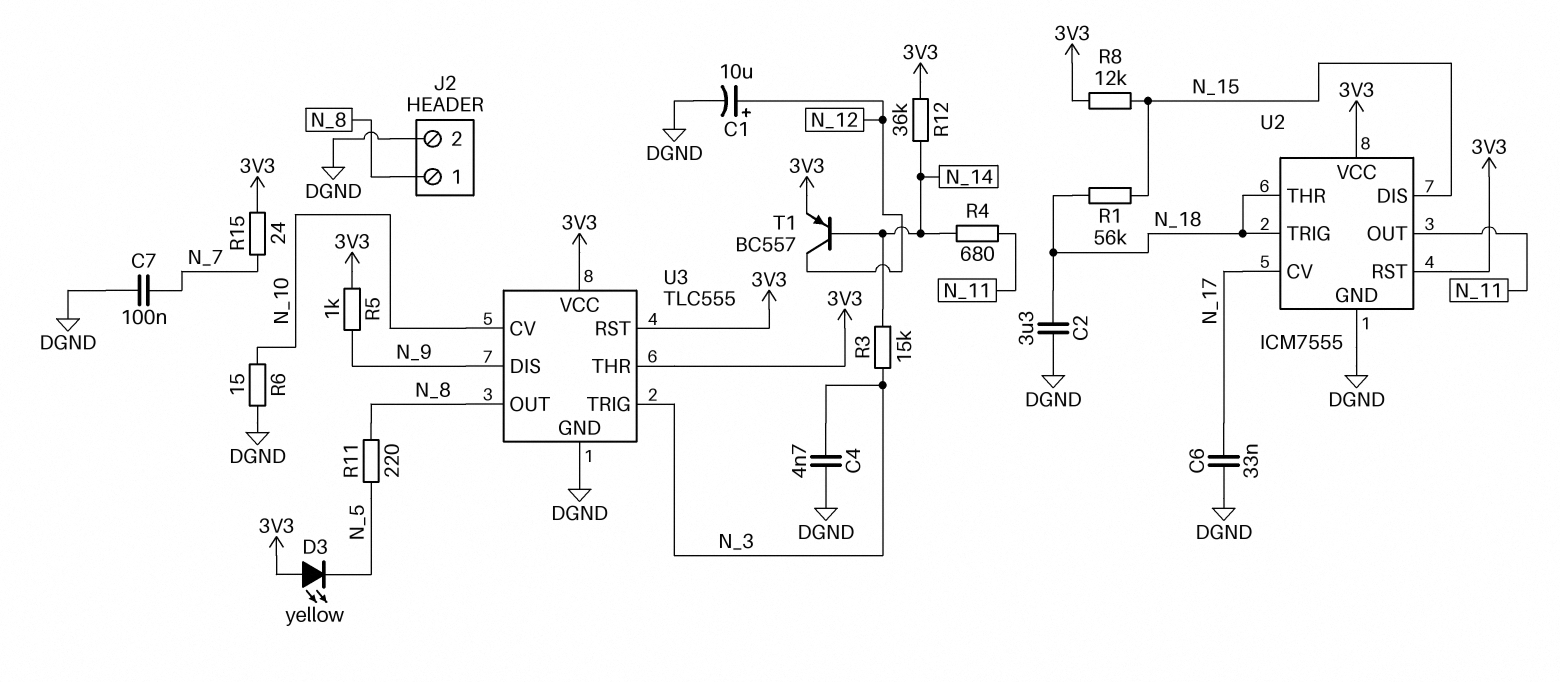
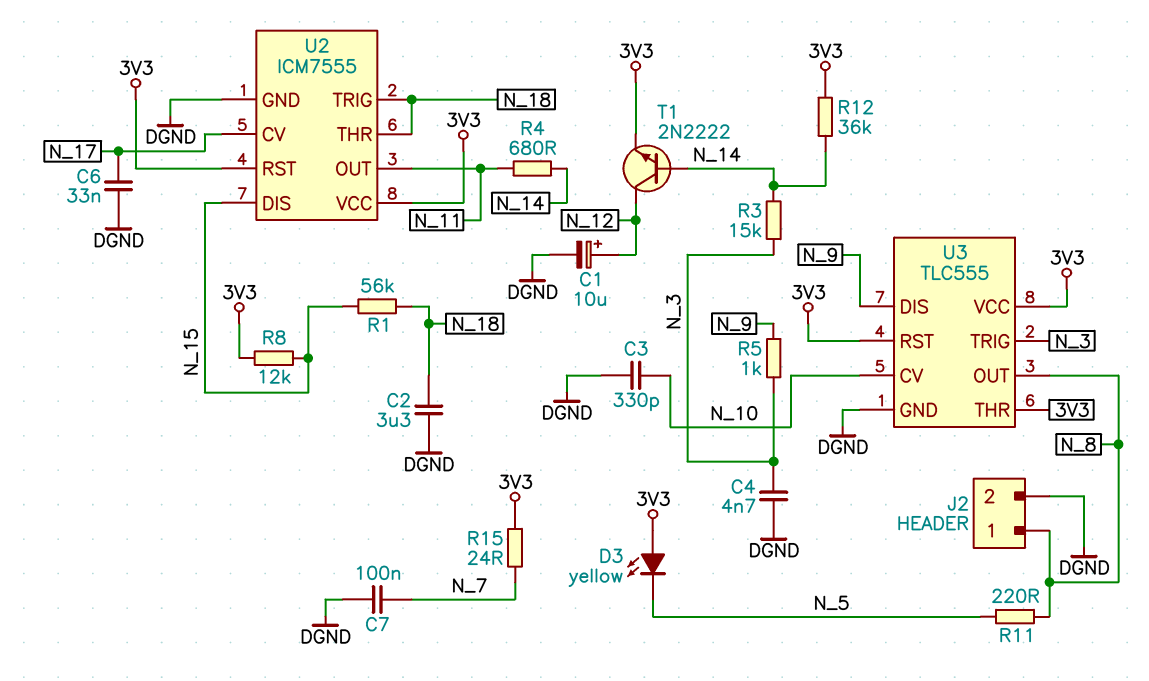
C3: none -> 330pF (DGND, N_10)
R5: 1k (3V3, N_9) -> 1k (N_3, N_9)
R6: 15 (DGND, N_10) -> none
T1: PNP BC557 (B N_14, C N_12, E 3V3) -> NPN 2N2222 (B N_14, C N_12, E 3V3)

